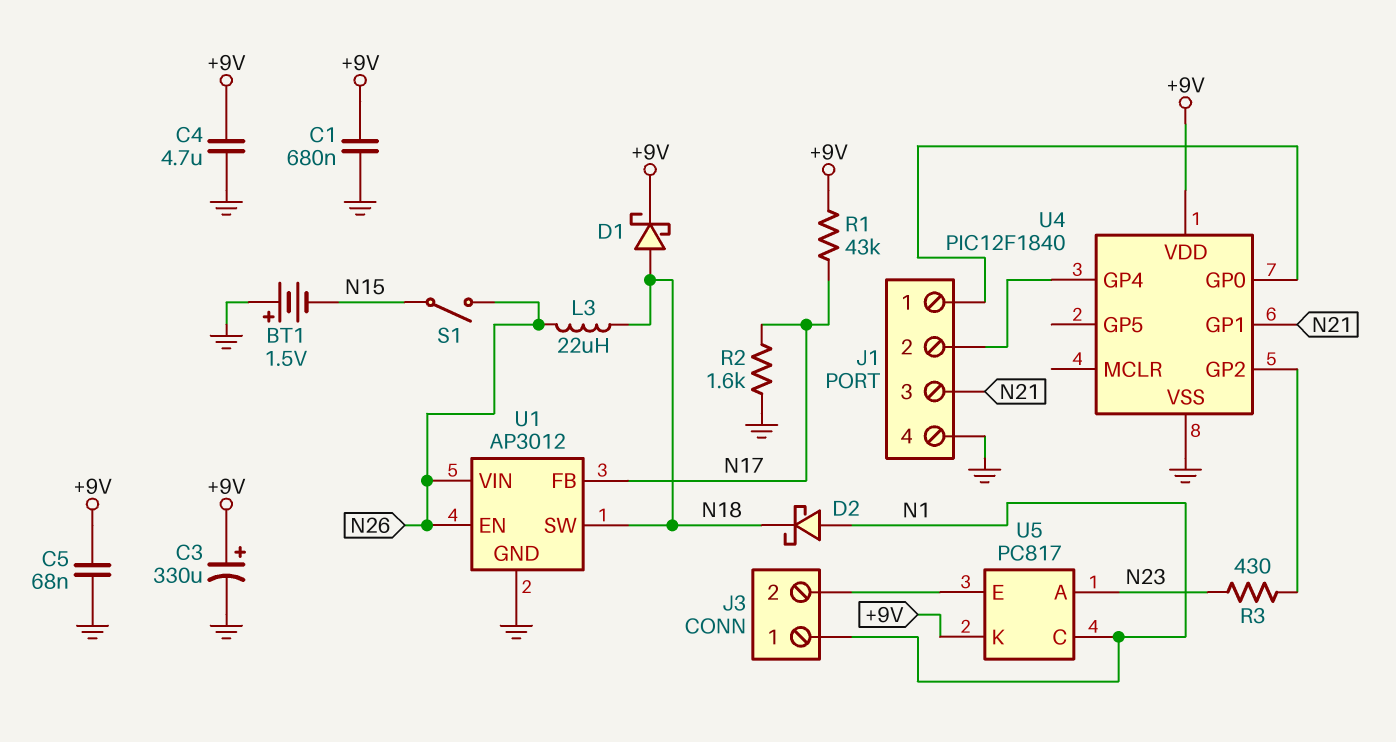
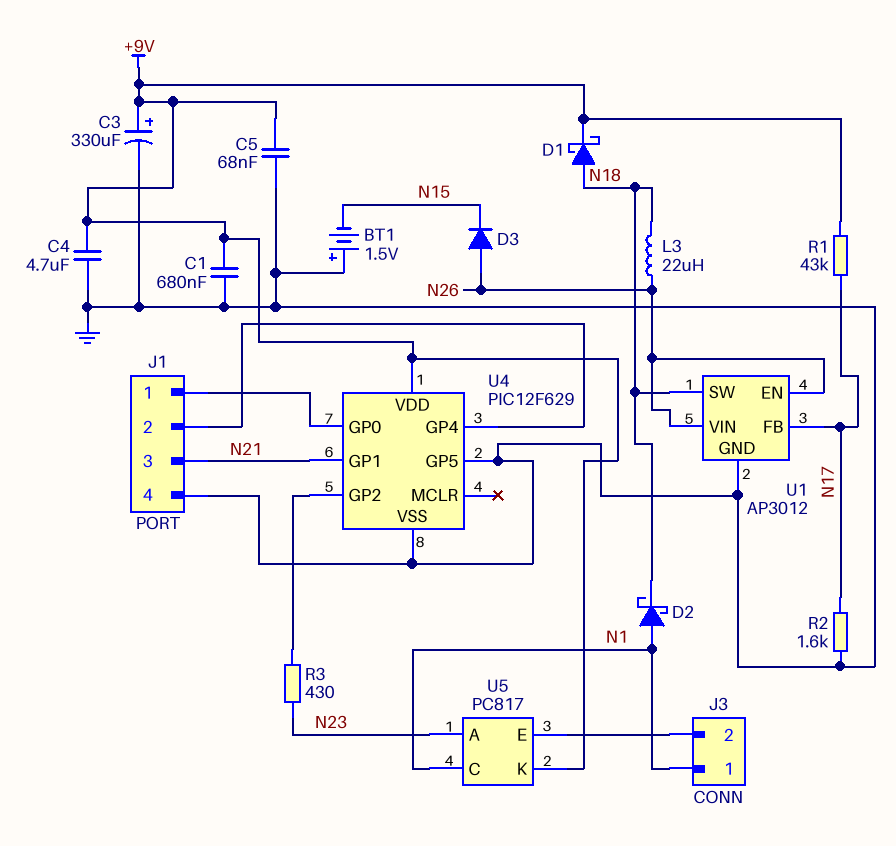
D3: none -> diode (A N26, K N15)
S1: switch (N15, N26) -> none
U4: PIC12F1840 -> PIC12F629
U4 pin GP5: none -> GND

